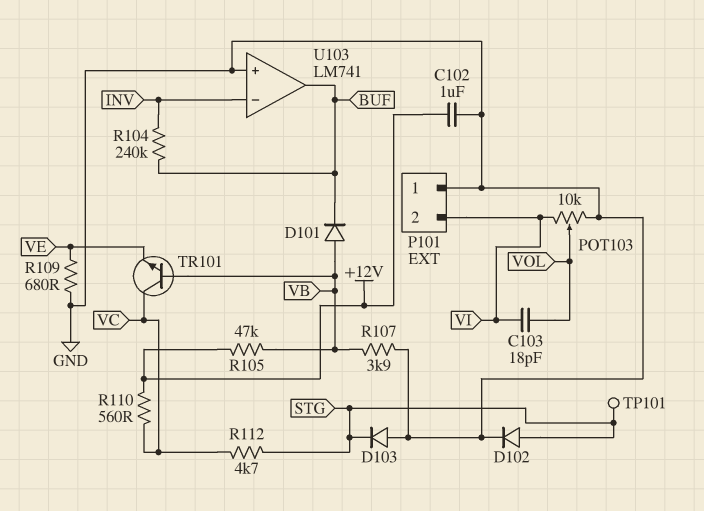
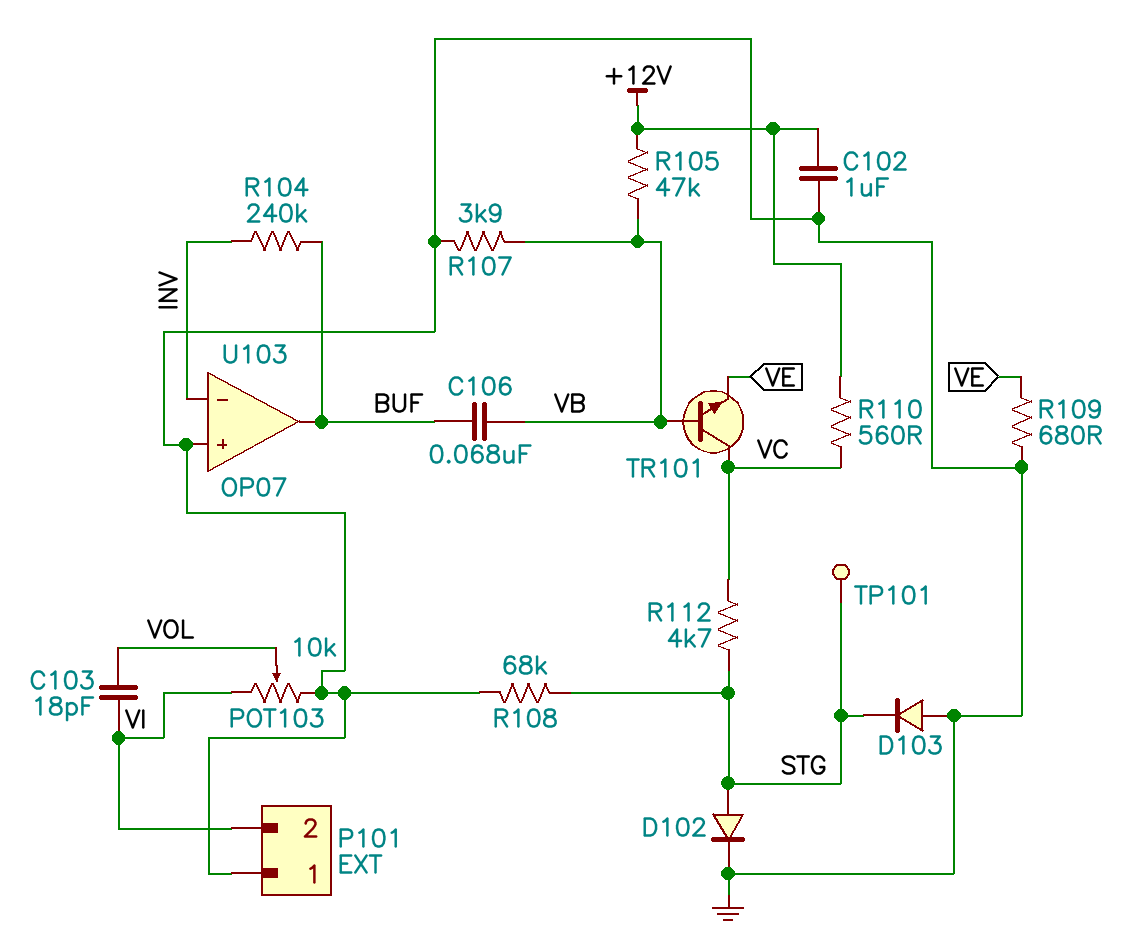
C106: none -> 68nF (BUF, VB)
D101: diode (A VB, K BUF) -> none
R108: none -> 68k (GND, STG)
U103: LM741 -> OP07

